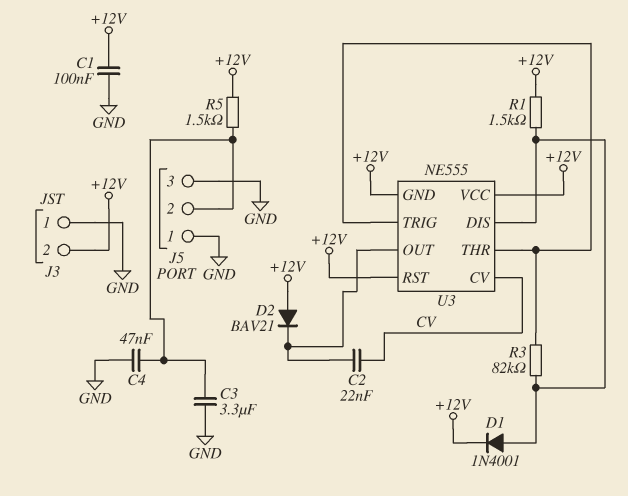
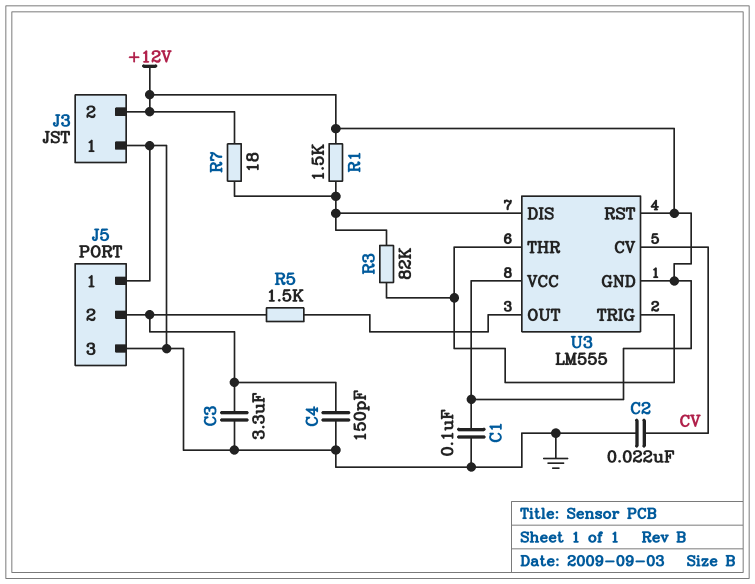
C2: 22nF (CV, U3/OUT) -> 22nF (CV, GND)
C4: 47nF (GND, J5/2) -> 150pF (GND, J5/2)
D1: diode 1N4001 (A U3/DIS, K +12V) -> none
D2: diode BAV21 (A +12V, K U3/OUT) -> none
R5: 1.5k (+12V, J5/2) -> 1.5k (J5/2, U3/OUT)
R7: none -> 18 (+12V, U3/DIS)
U3: NE555 -> LM555

